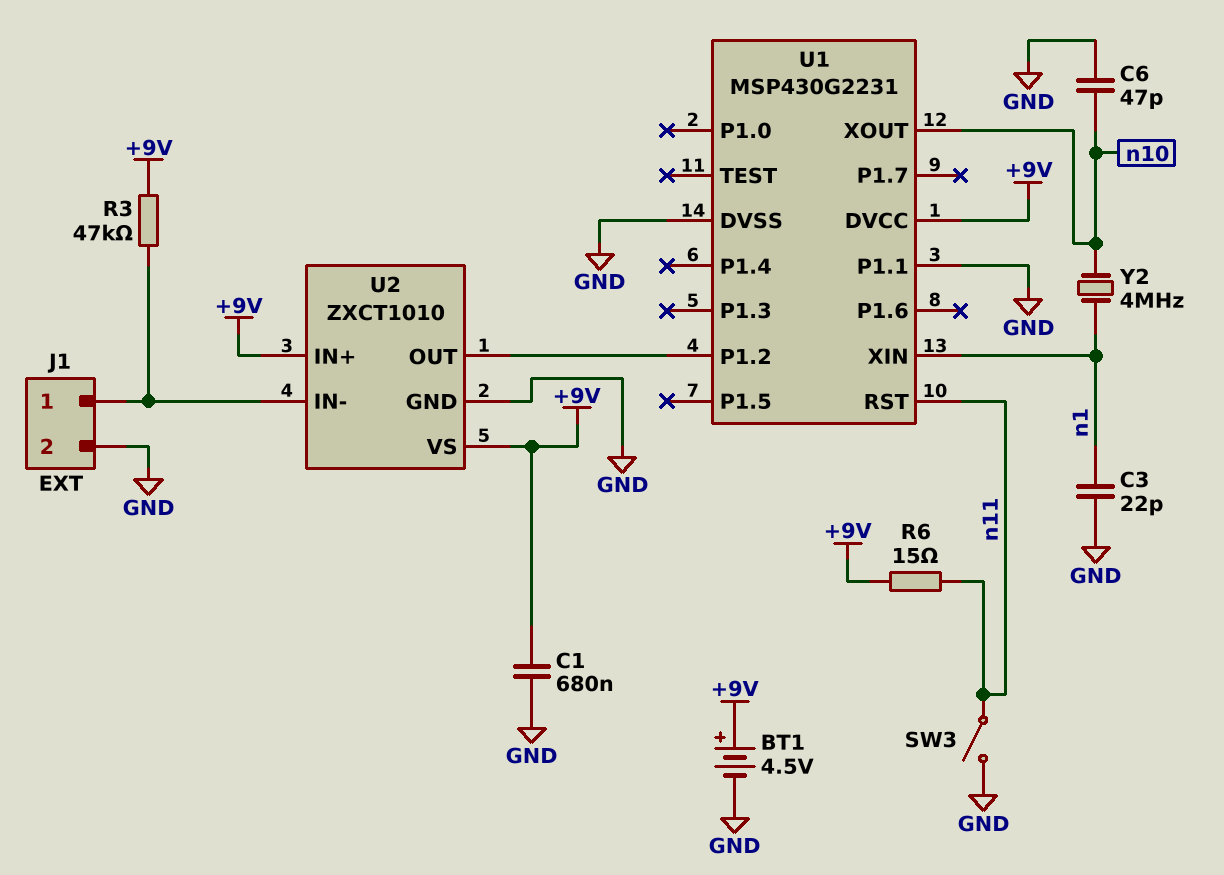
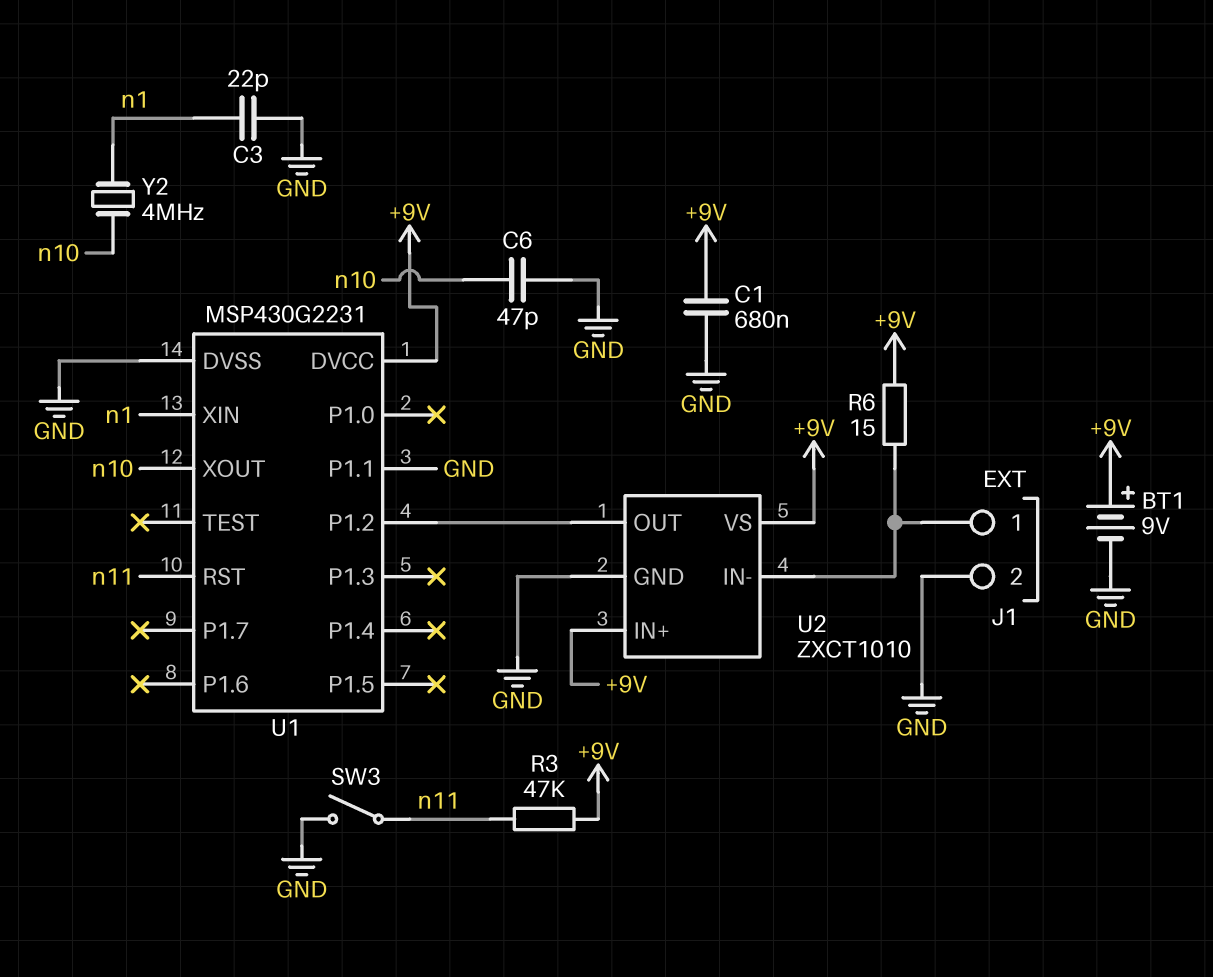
BT1: 4.5V (plus +9V, minus GND) -> 9V (plus +9V, minus GND)
R3: 47k (+9V, J1/1) -> 47k (+9V, n11)
R6: 15 (+9V, n11) -> 15 (+9V, J1/1)

